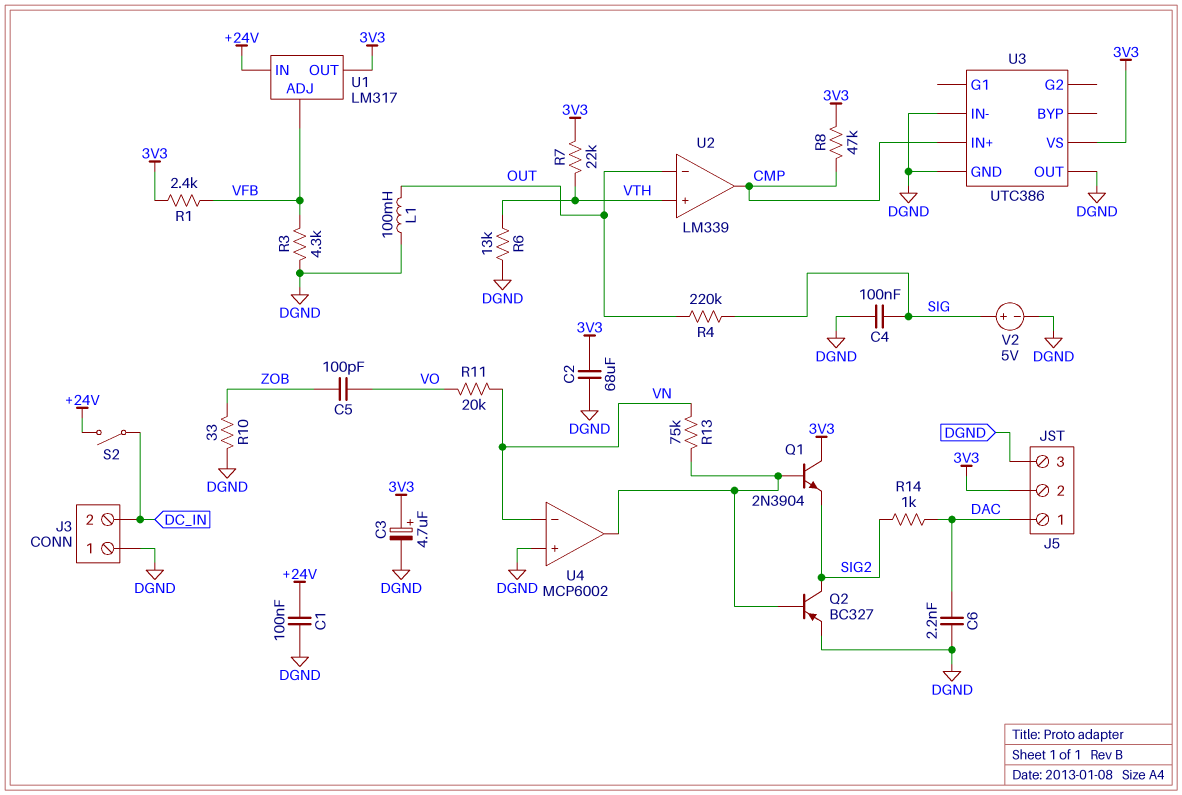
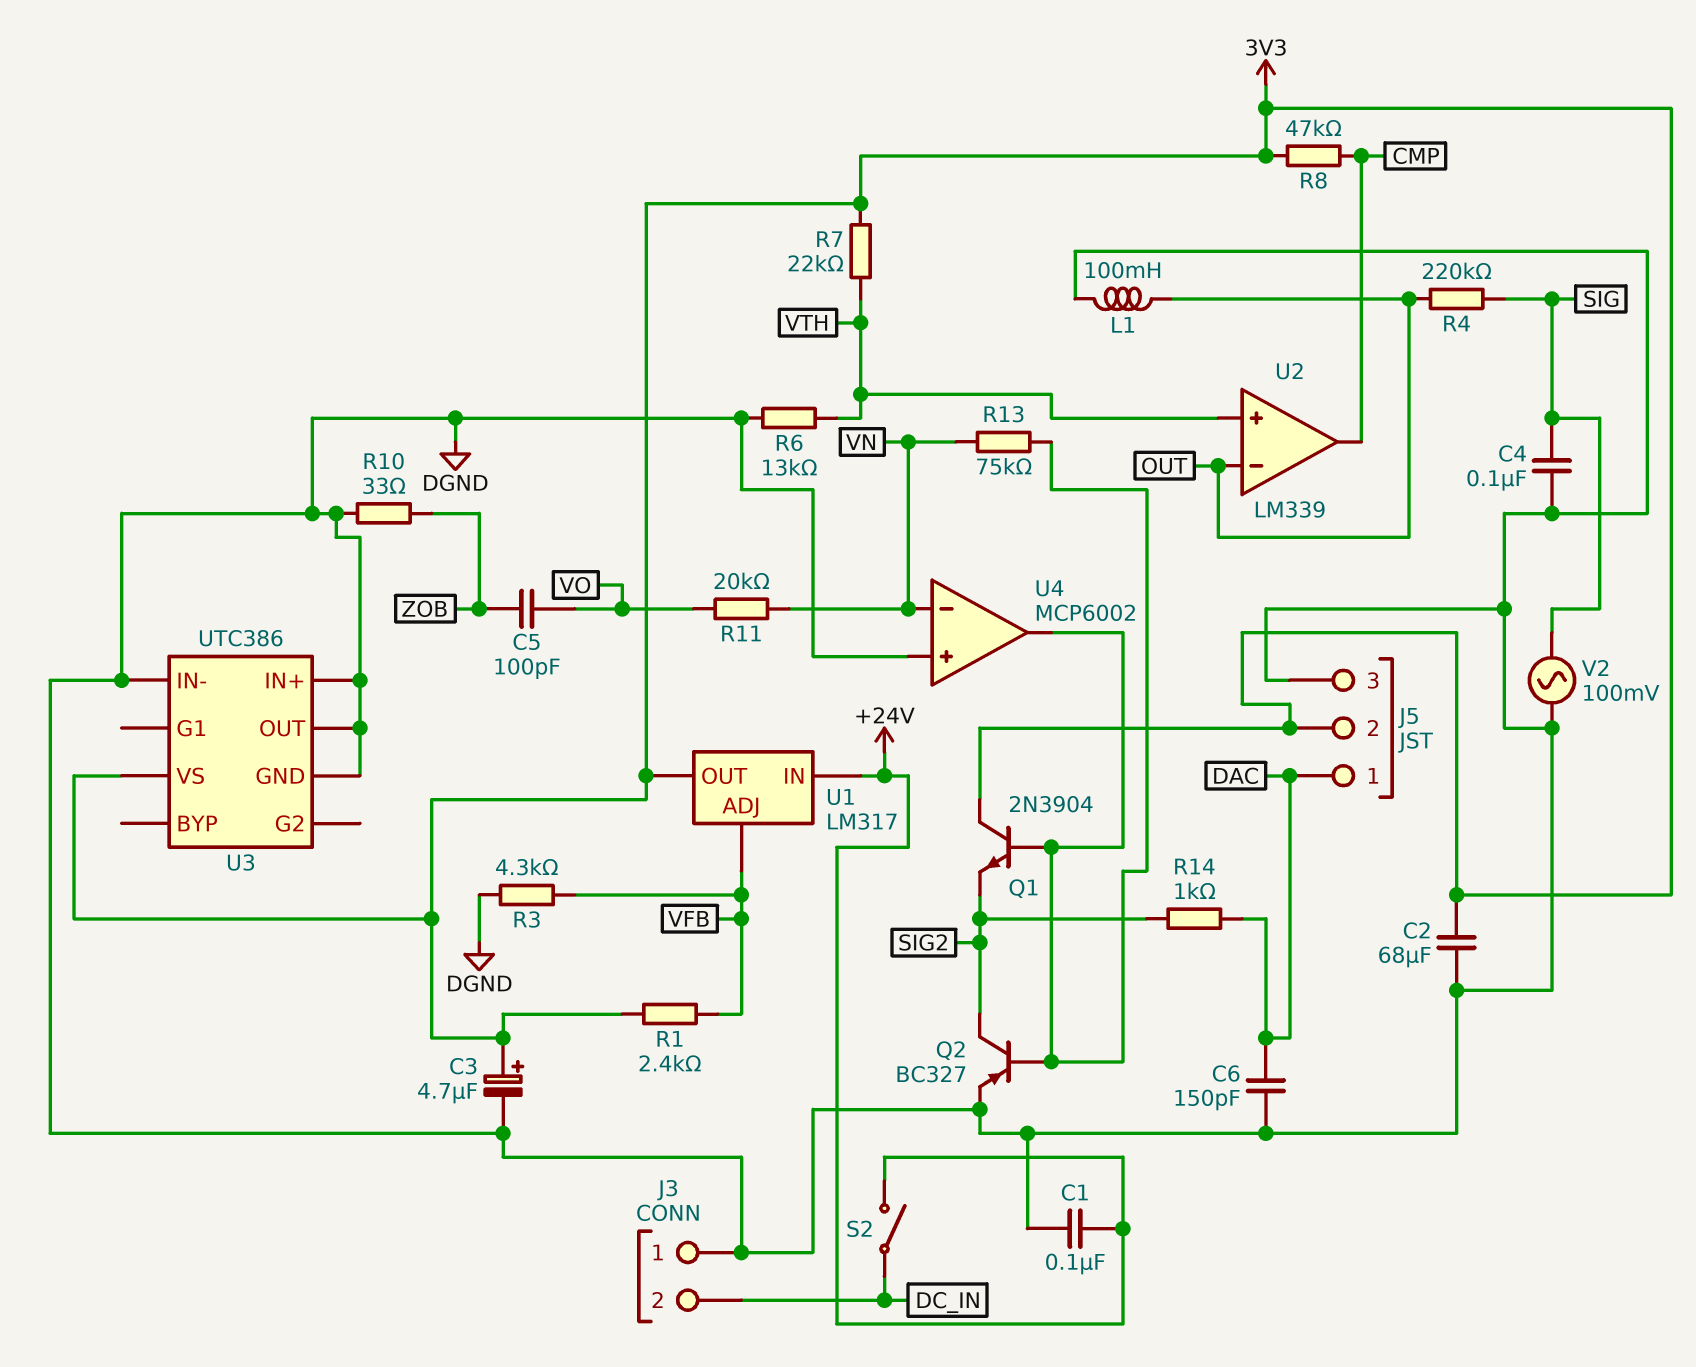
C6: 2.2nF (DAC, DGND) -> 150pF (DAC, DGND)
U3 pin IN+: CMP -> DGND
V2: 5V (plus SIG, minus DGND) -> AC 100mV (DGND, SIG)

